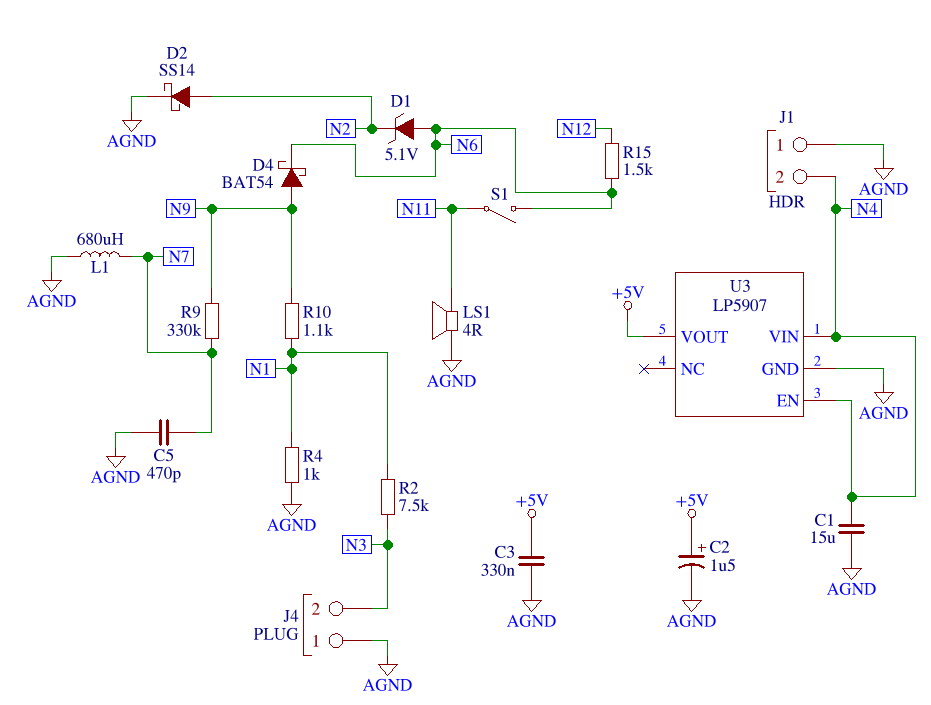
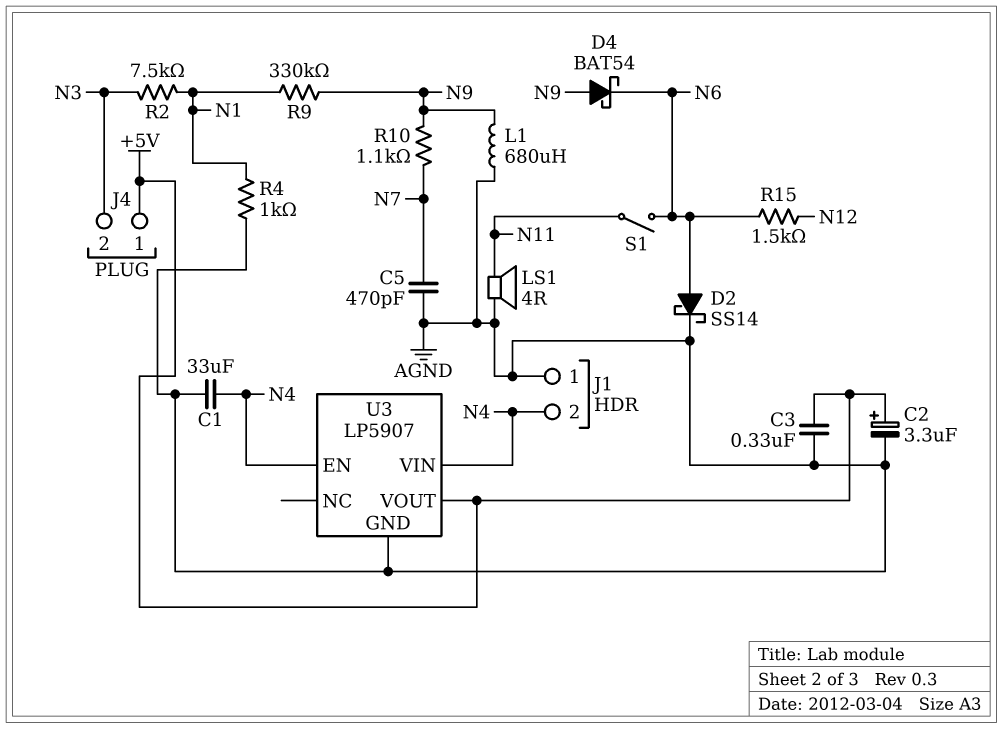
C1: 15uF (AGND, N4) -> 33uF (AGND, N4)
C2: 1.5uF (plus +5V, minus AGND) -> 3.3uF (plus +5V, minus AGND)
D1: zener 5.1V (A N6, K N2) -> none
D2: schottky SS14 (A N2, K AGND) -> schottky SS14 (A N6, K AGND)
J4 pin 1: AGND -> +5V
L1: 680uH (AGND, N7) -> 680uH (AGND, N9)
R9: 330k (N7, N9) -> 330k (N1, N9)
R10: 1.1k (N1, N9) -> 1.1k (N7, N9)

